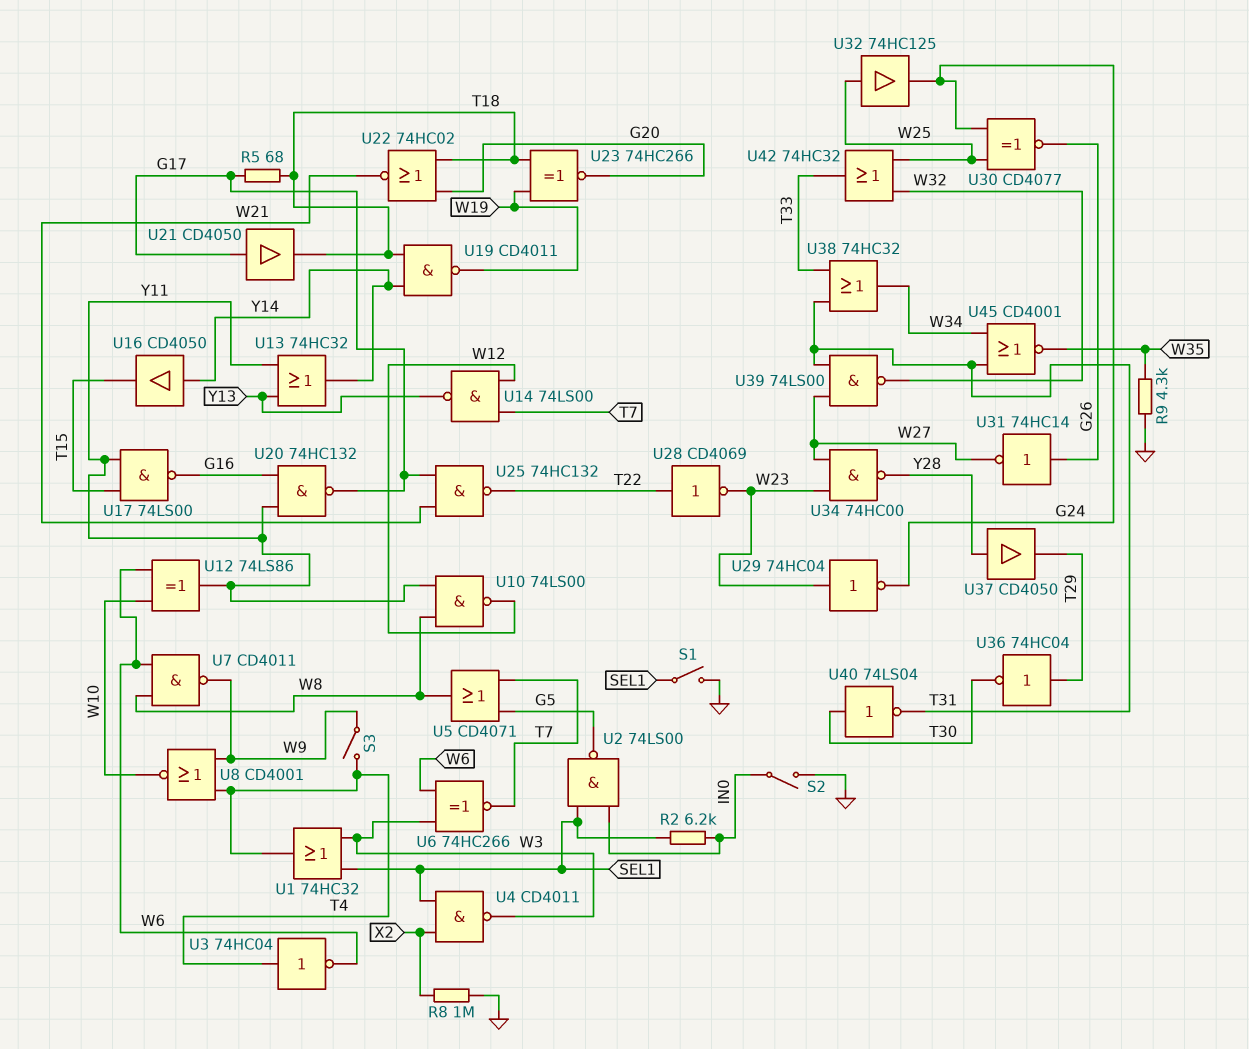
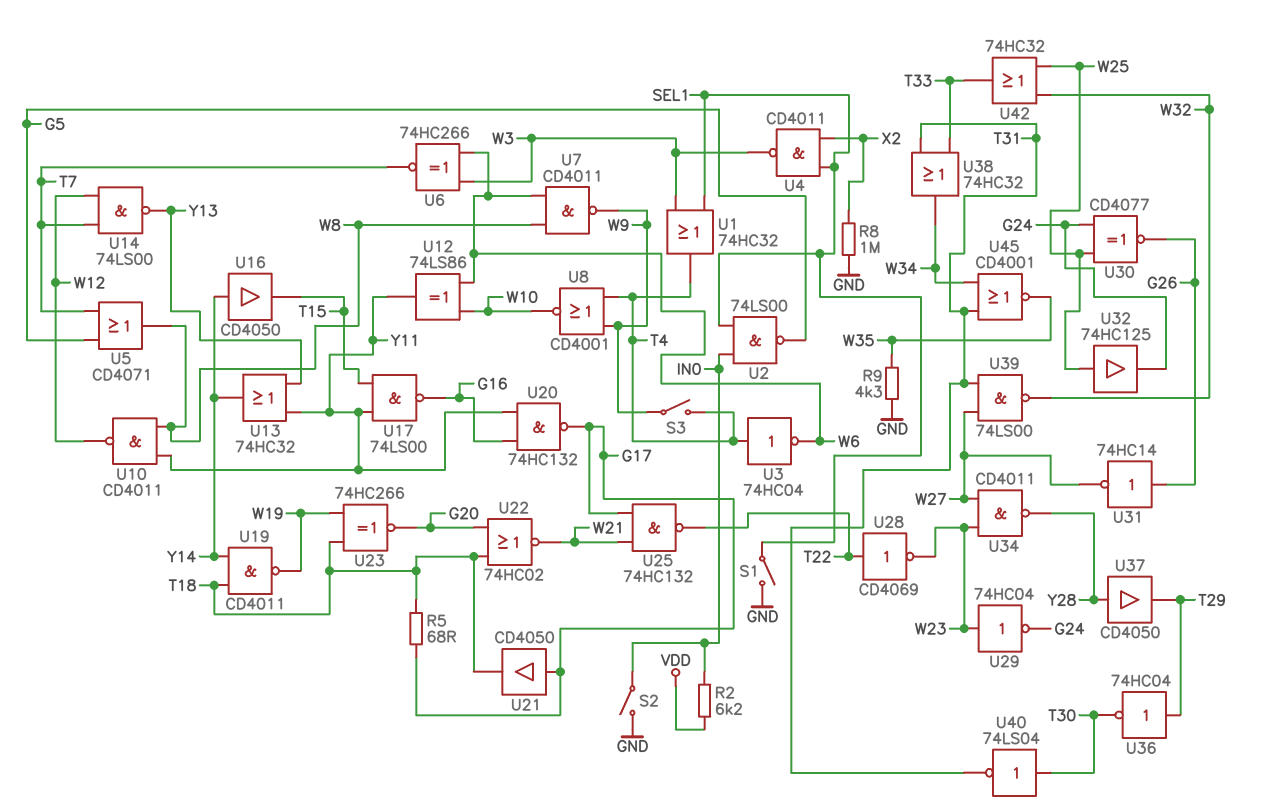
R2: 6.2k (IN0, SEL1) -> 6.2k (IN0, VDD)
U10: NAND 74LS00 (in W8, in Y11, out W12) -> NAND CD4011 (in W8, in Y11, out W12)
U34: NAND 74HC00 (in W23, in W27, out Y28) -> NAND CD4011 (in W23, in W27, out Y28)

